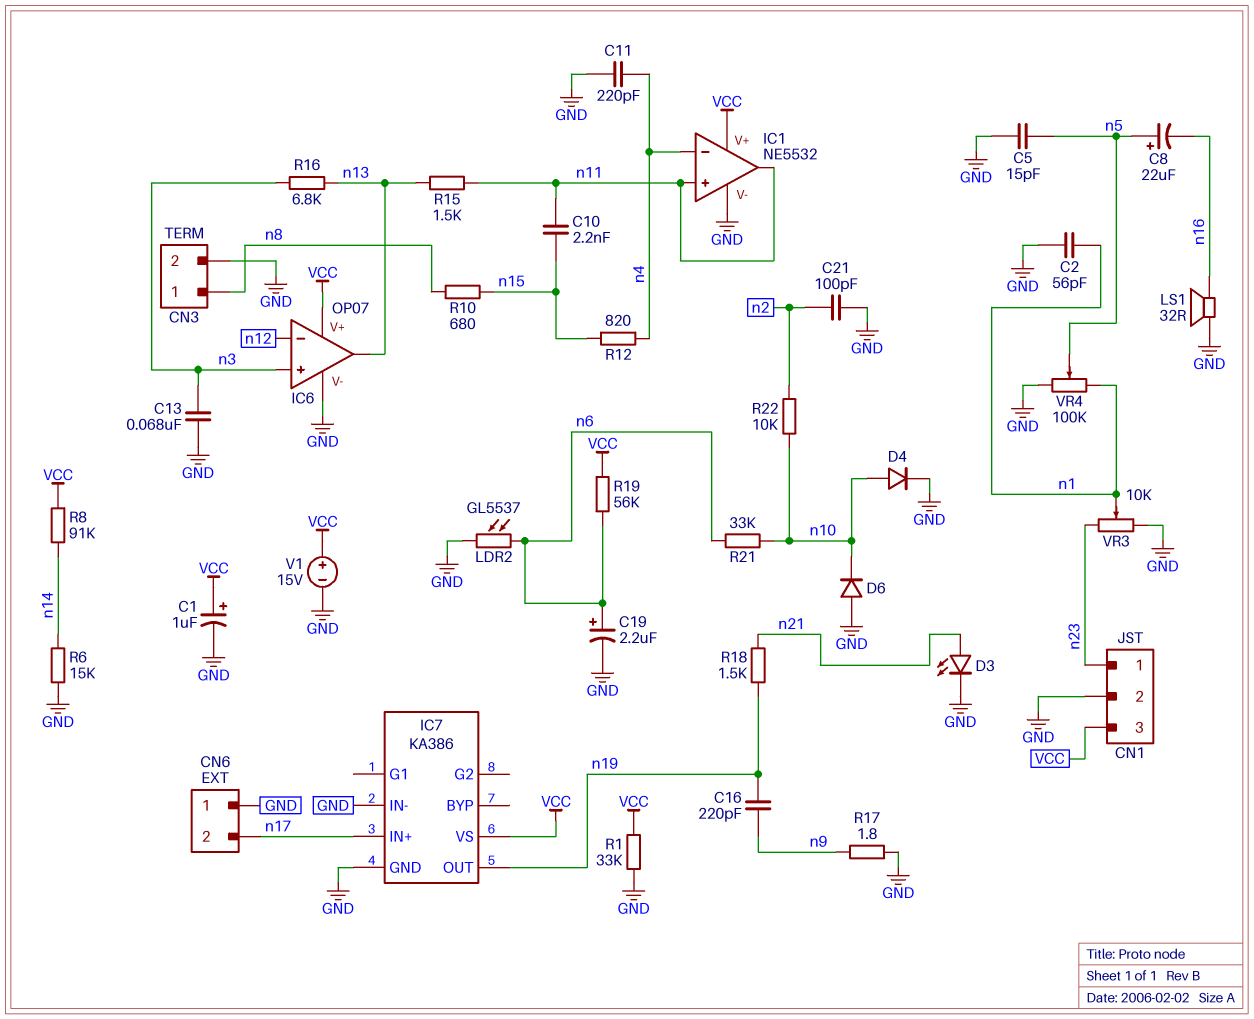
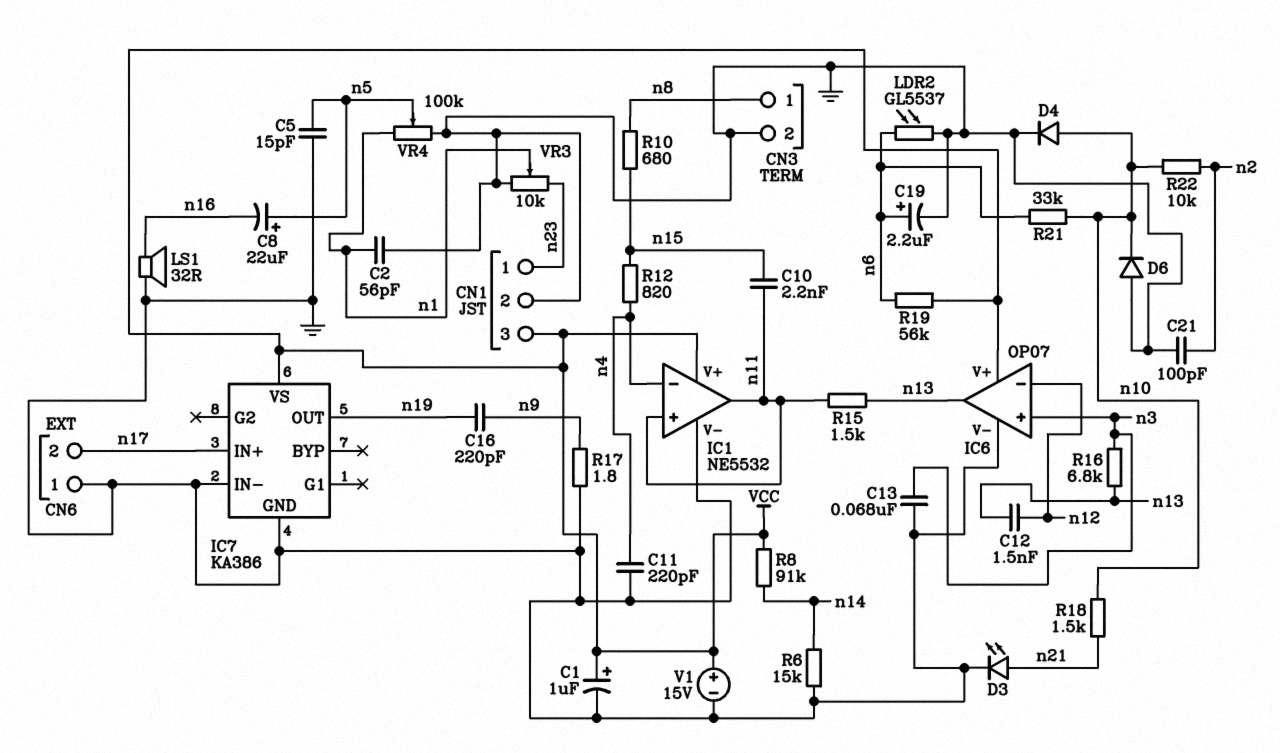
C12: none -> 1.5nF (n12, n13)
R1: 33k (GND, VCC) -> none
R18: 1.5k (n19, n21) -> 1.5k (n10, n21)

